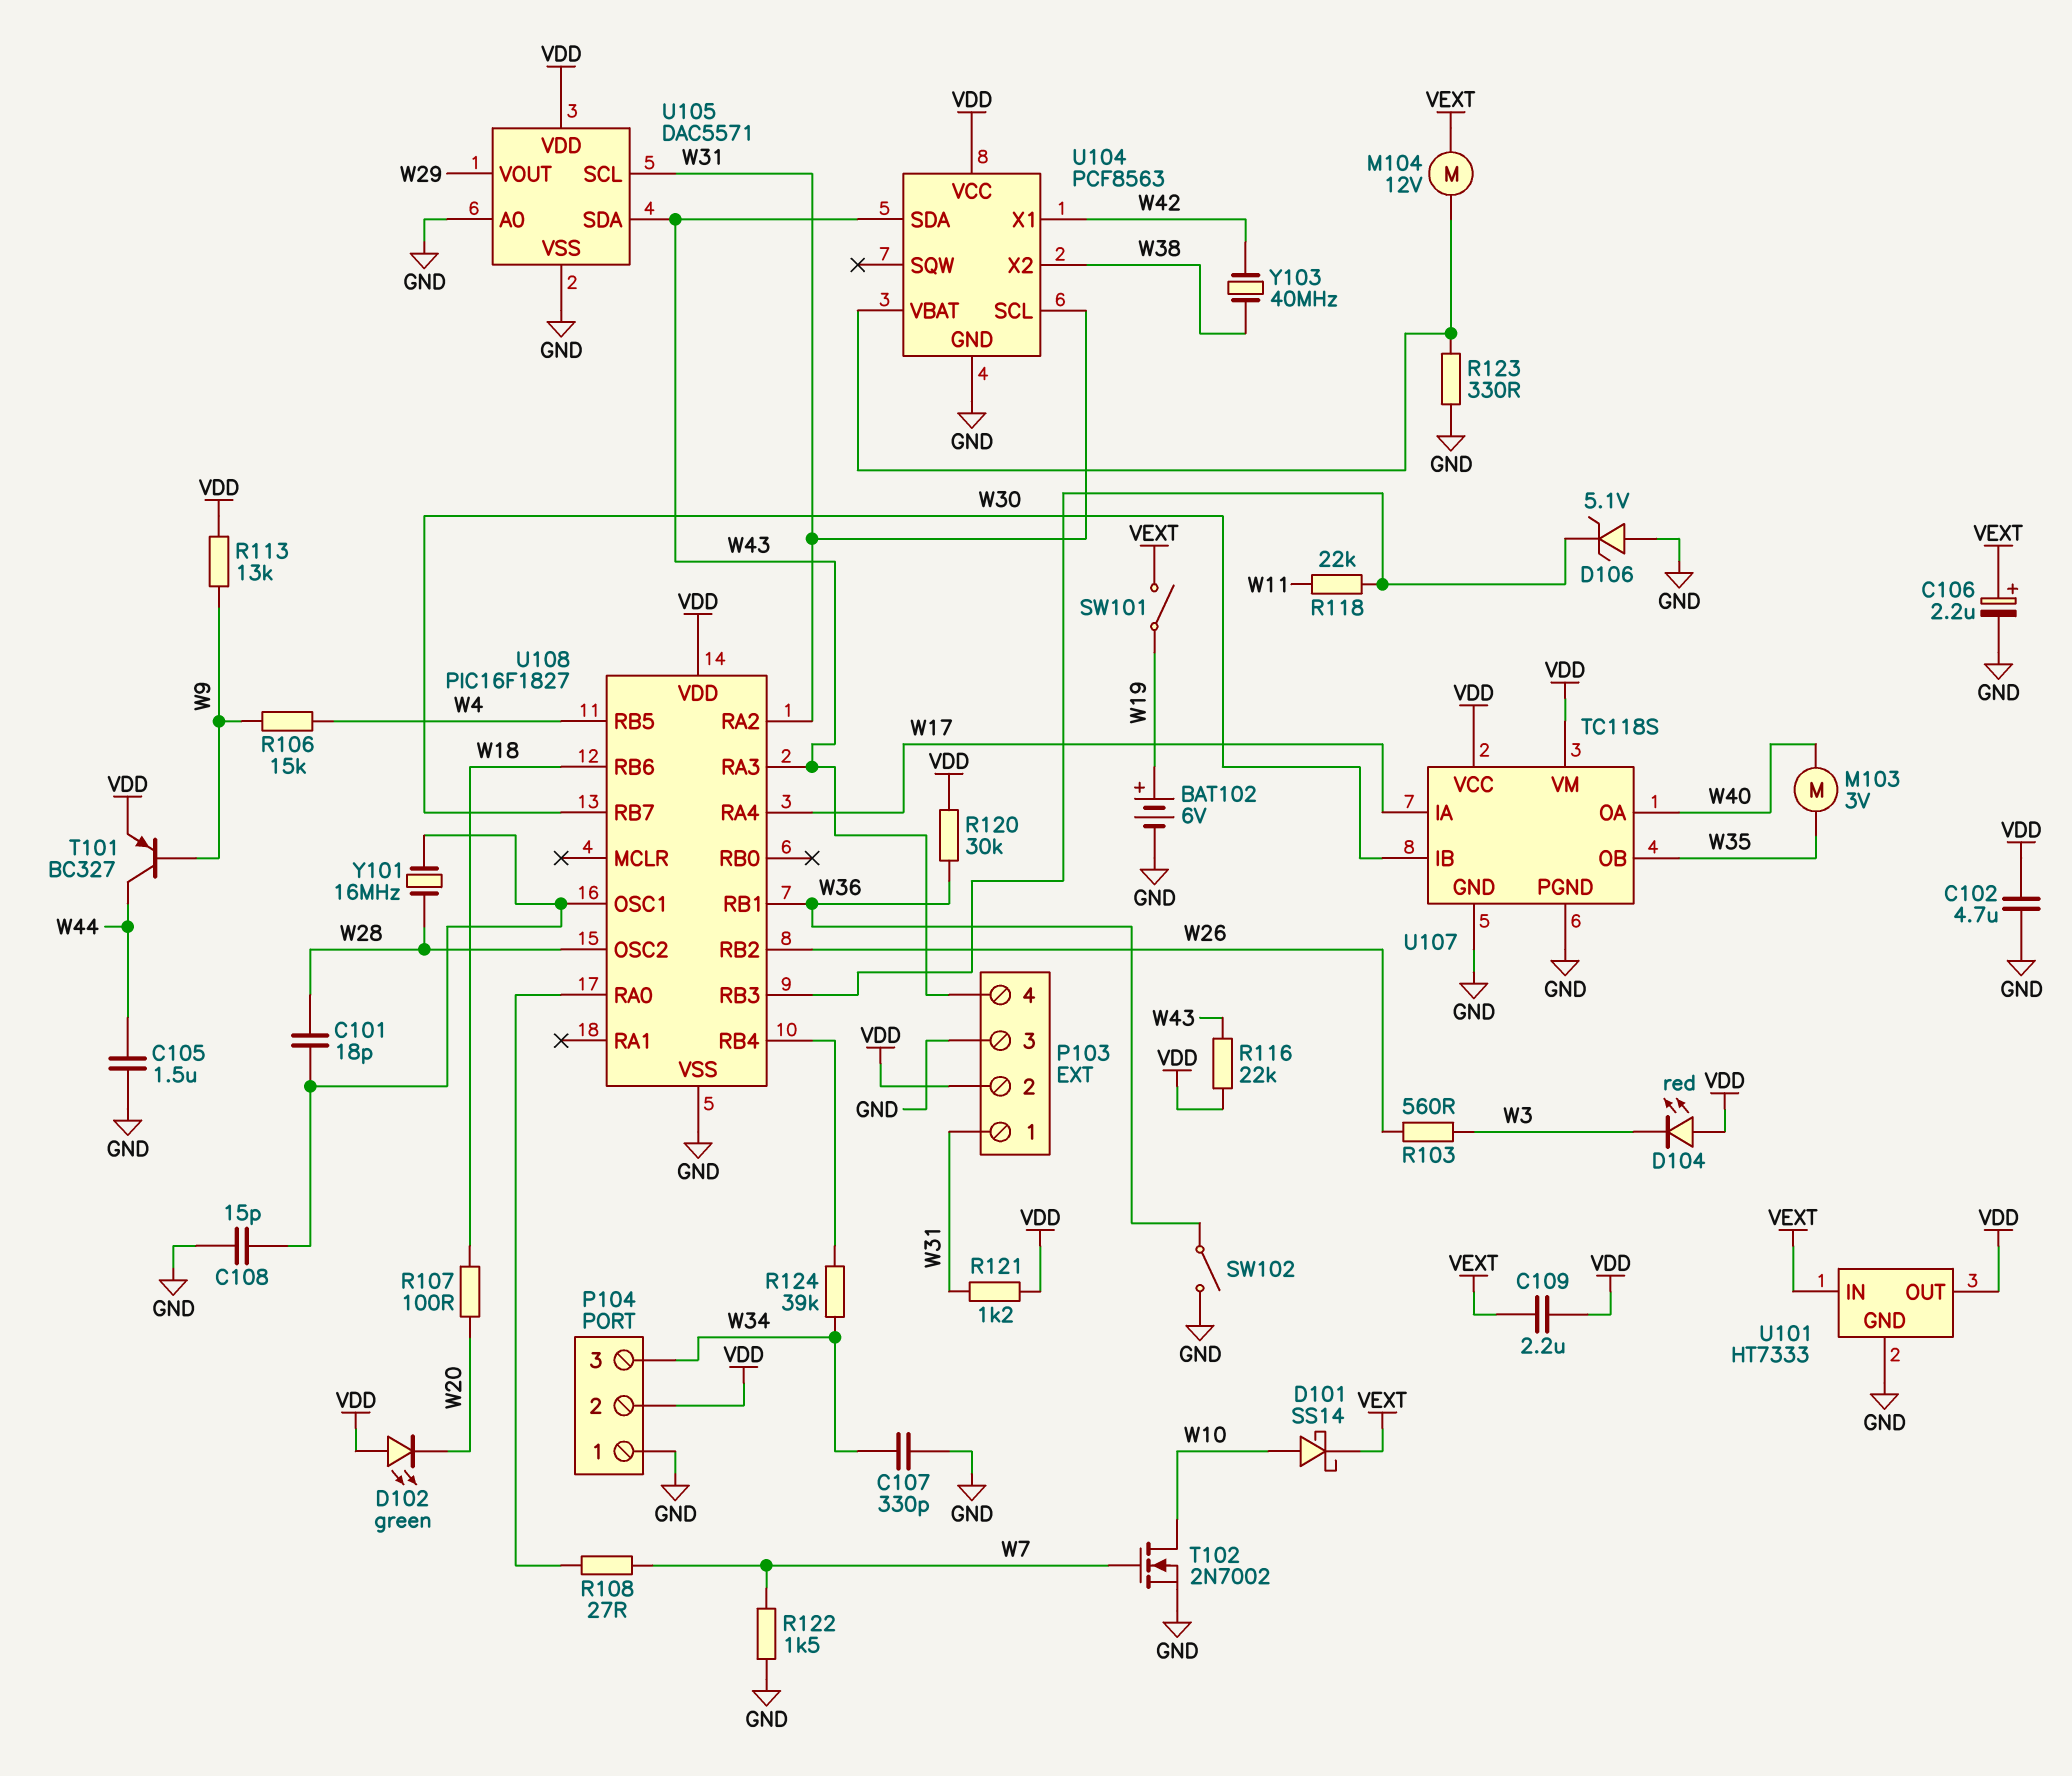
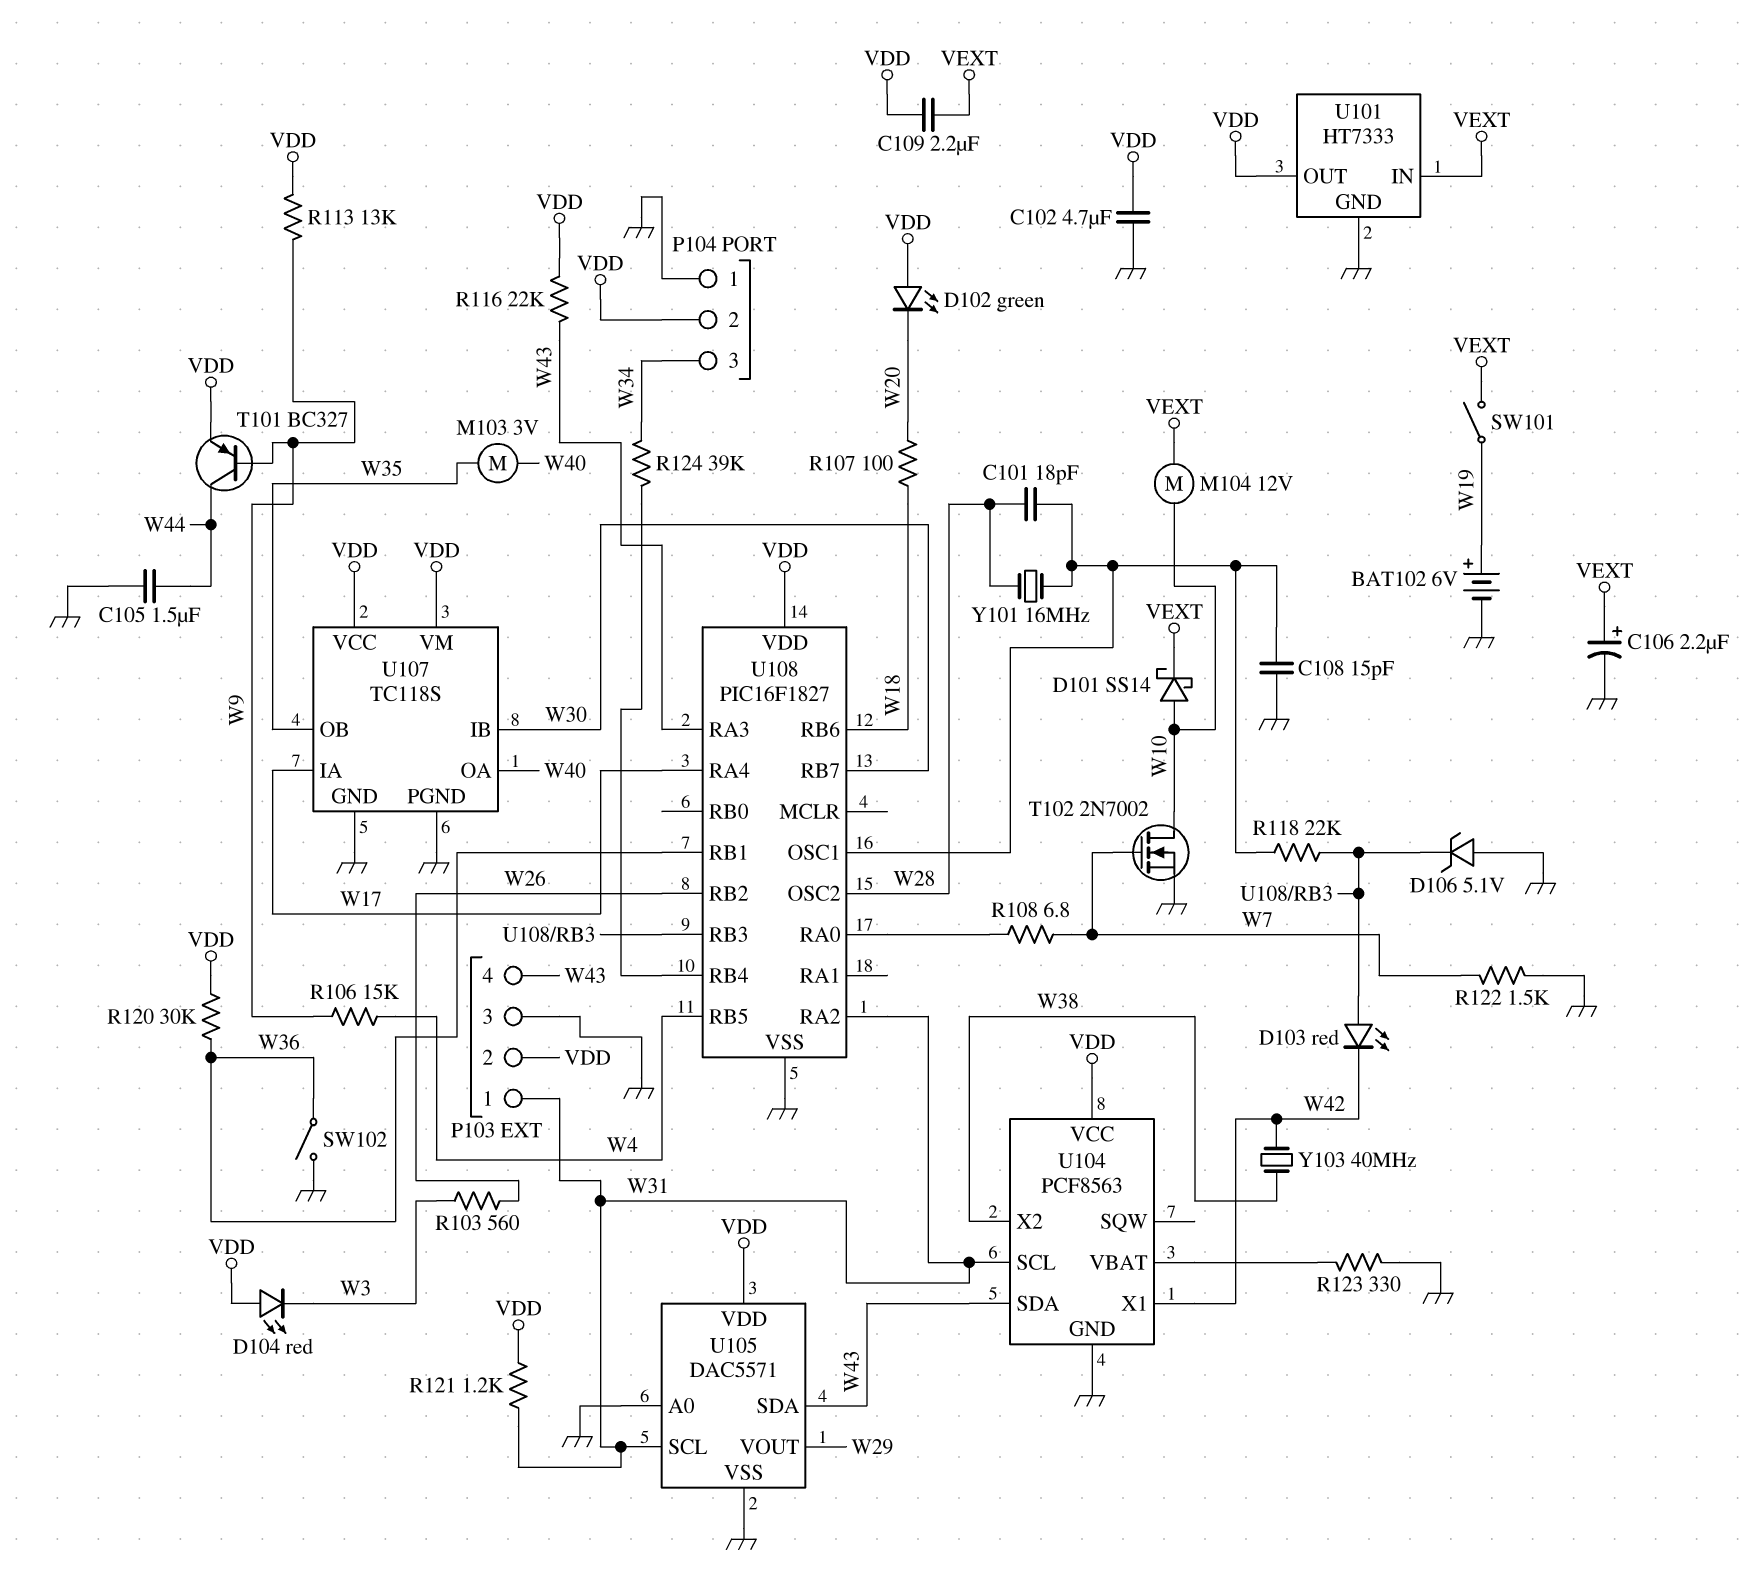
C107: 330pF (GND, W34) -> none
D103: none -> LED red (A U108/RB3, K W42)
M104: motor 12V (U104/VBAT, VEXT) -> motor 12V (VEXT, W10)
R108: 27 (U108/RA0, W7) -> 6.8 (U108/RA0, W7)
R118: 22k (U108/RB3, W11) -> 22k (U108/OSC1, U108/RB3)

